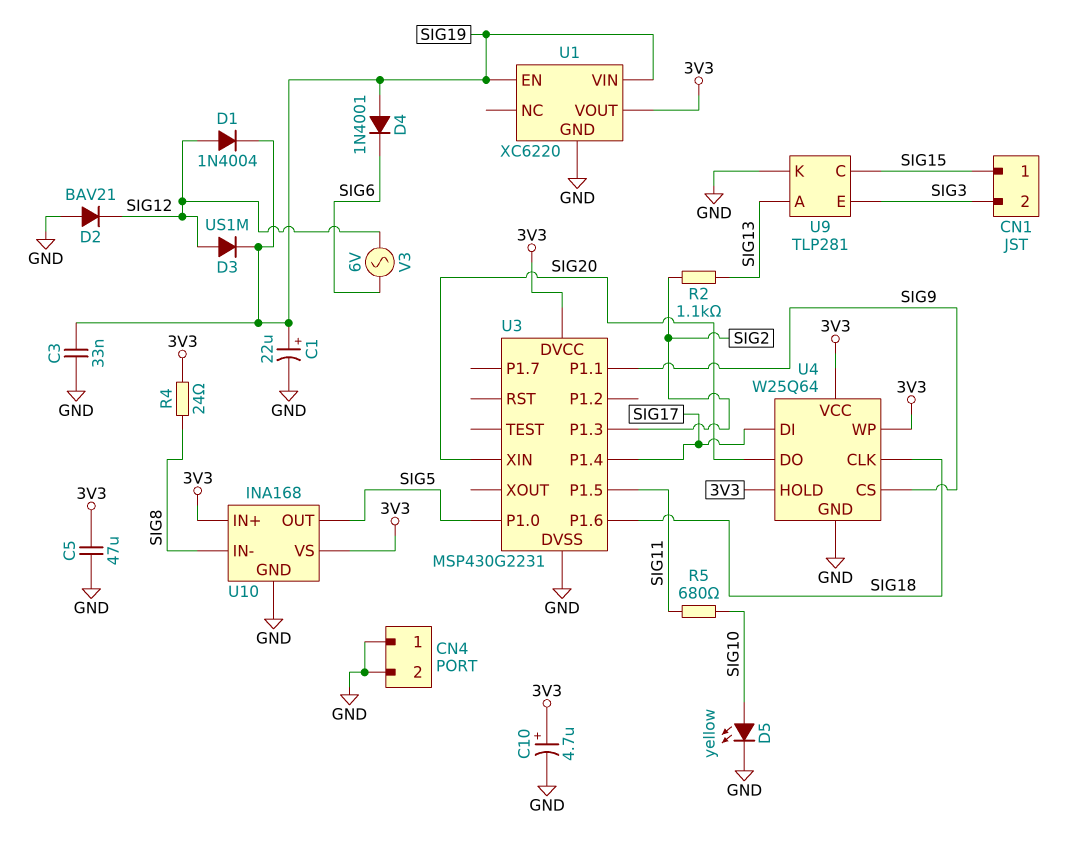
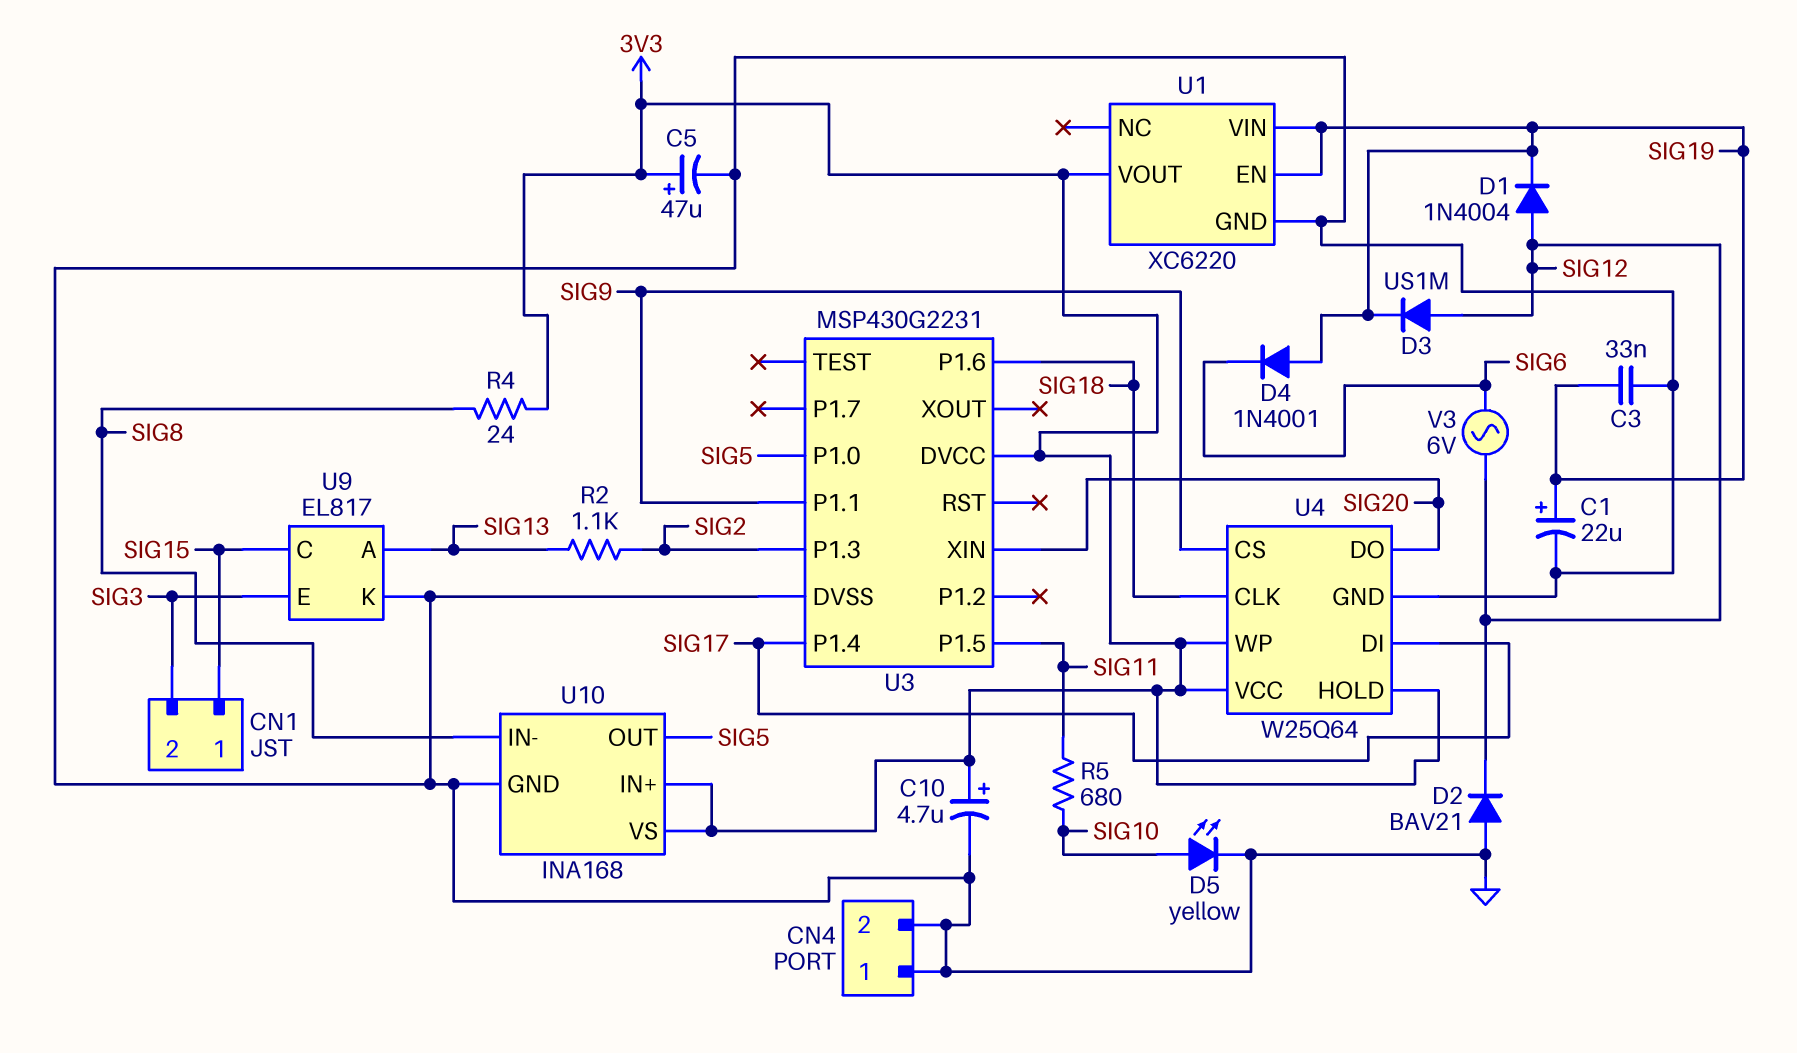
C5: 47uF (3V3, GND) -> 47uF (plus 3V3, minus GND)
U9: TLP281 -> EL817

